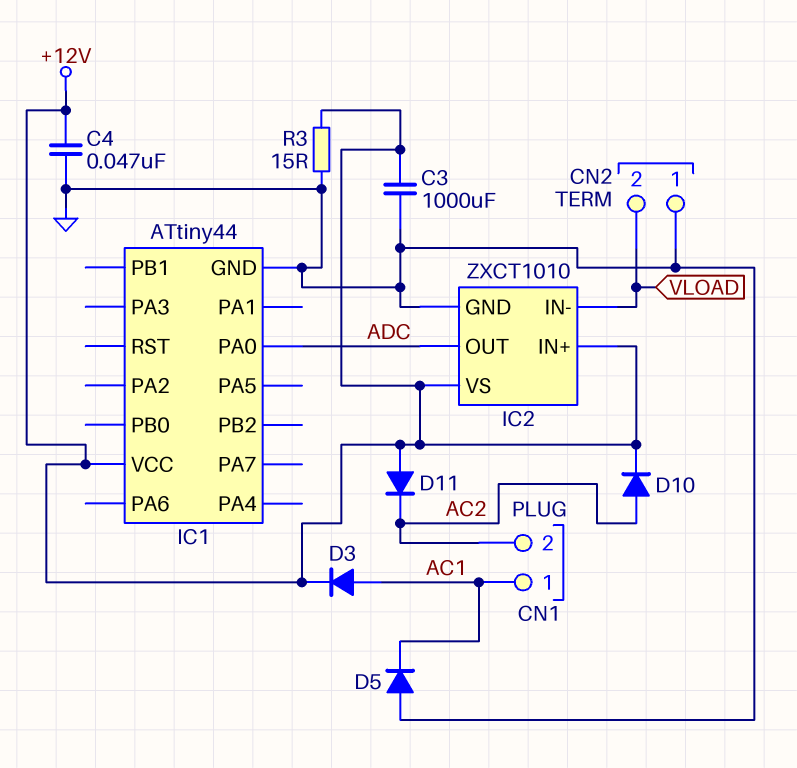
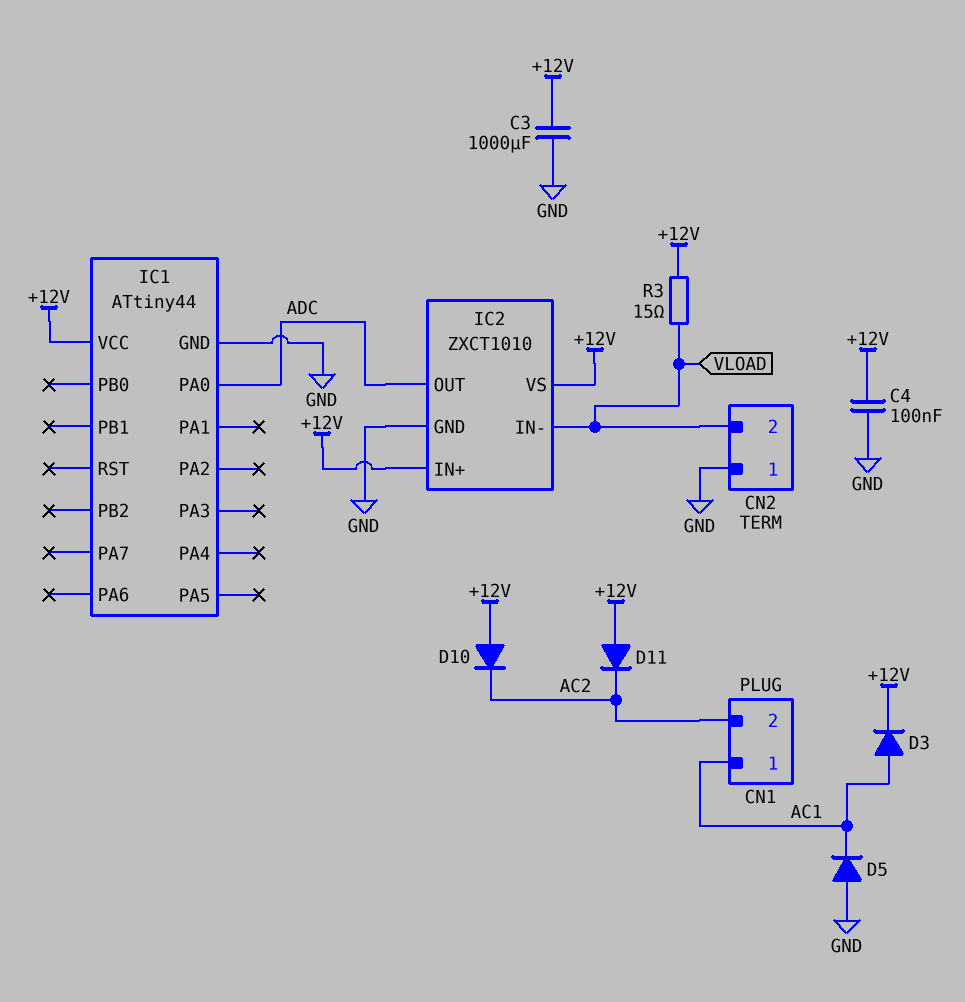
C4: 47nF (+12V, GND) -> 100nF (+12V, GND)
D10: diode (A AC2, K +12V) -> diode (A +12V, K AC2)
R3: 15 (+12V, GND) -> 15 (+12V, VLOAD)

